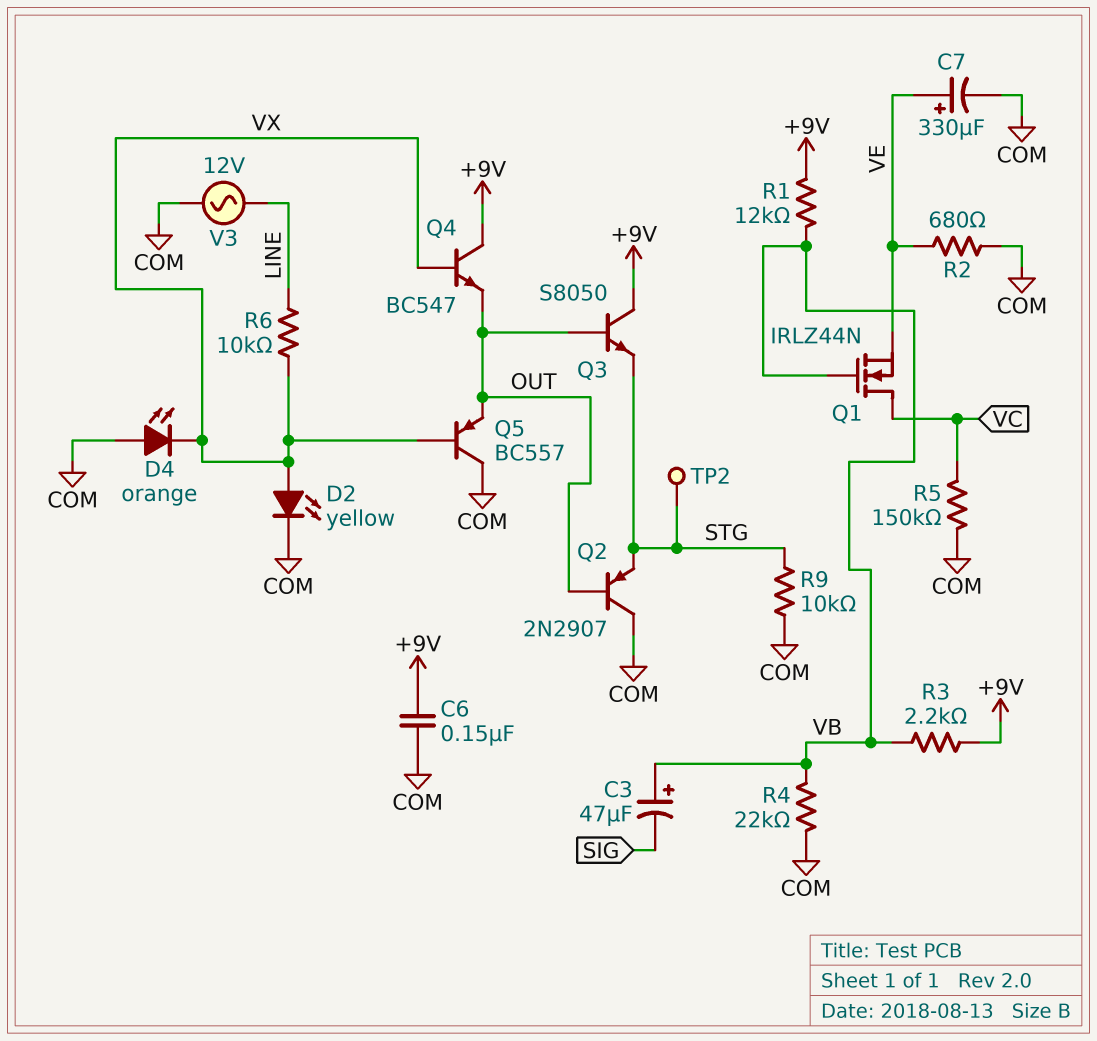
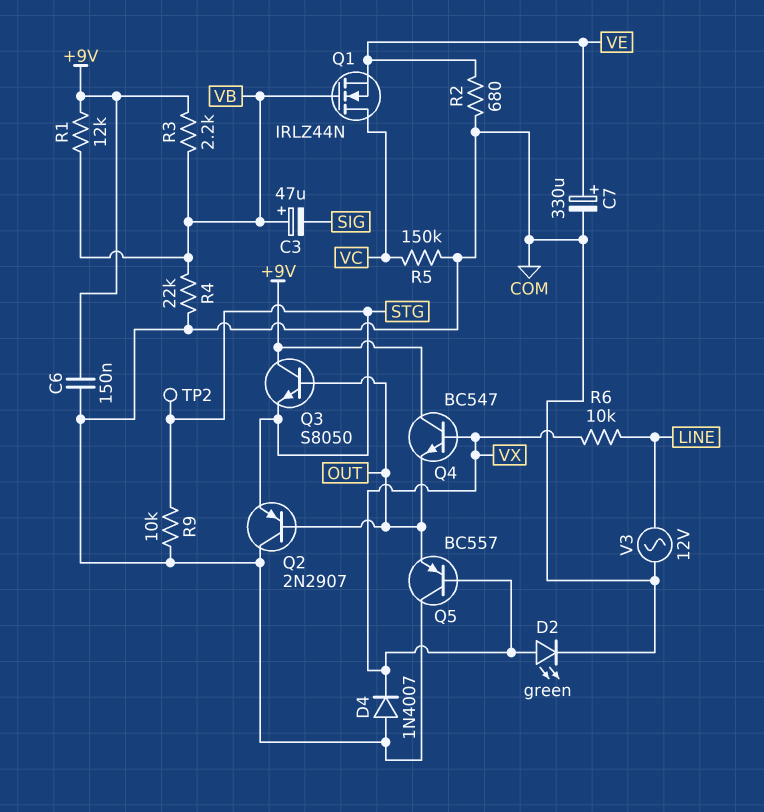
D2: LED yellow (A VX, K COM) -> LED green (A VX, K COM)
D4: LED orange (A COM, K VX) -> diode 1N4007 (A COM, K VX)

